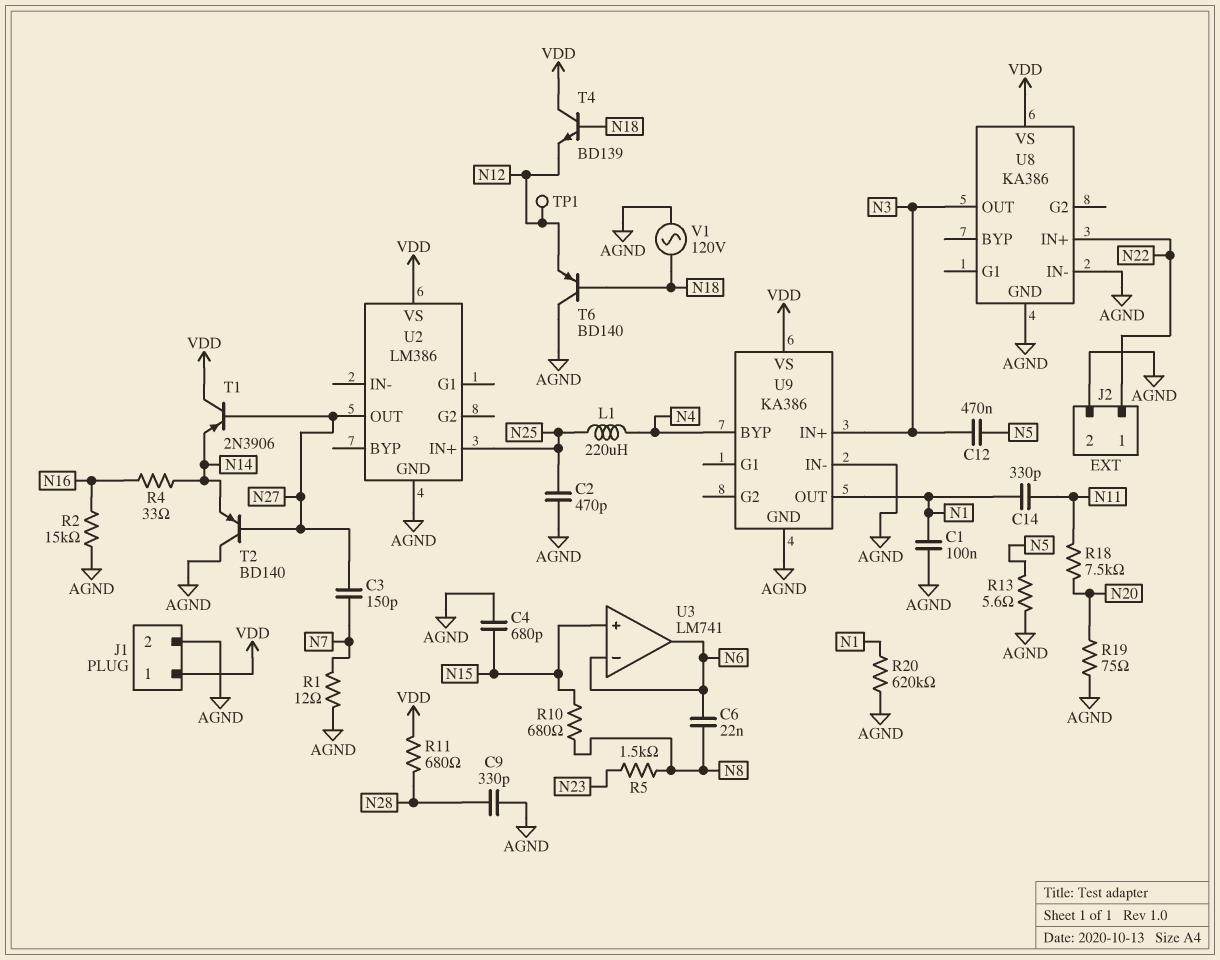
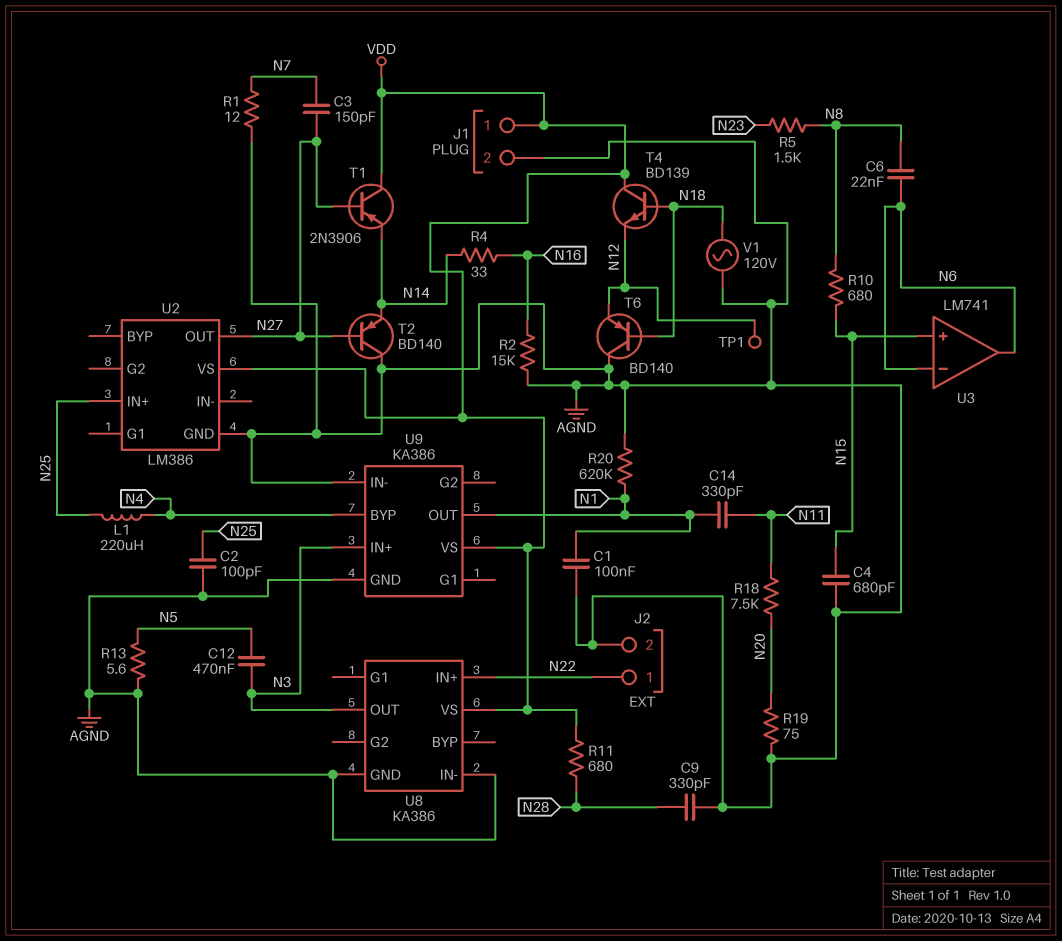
C2: 470pF (AGND, N25) -> 100pF (AGND, N25)

